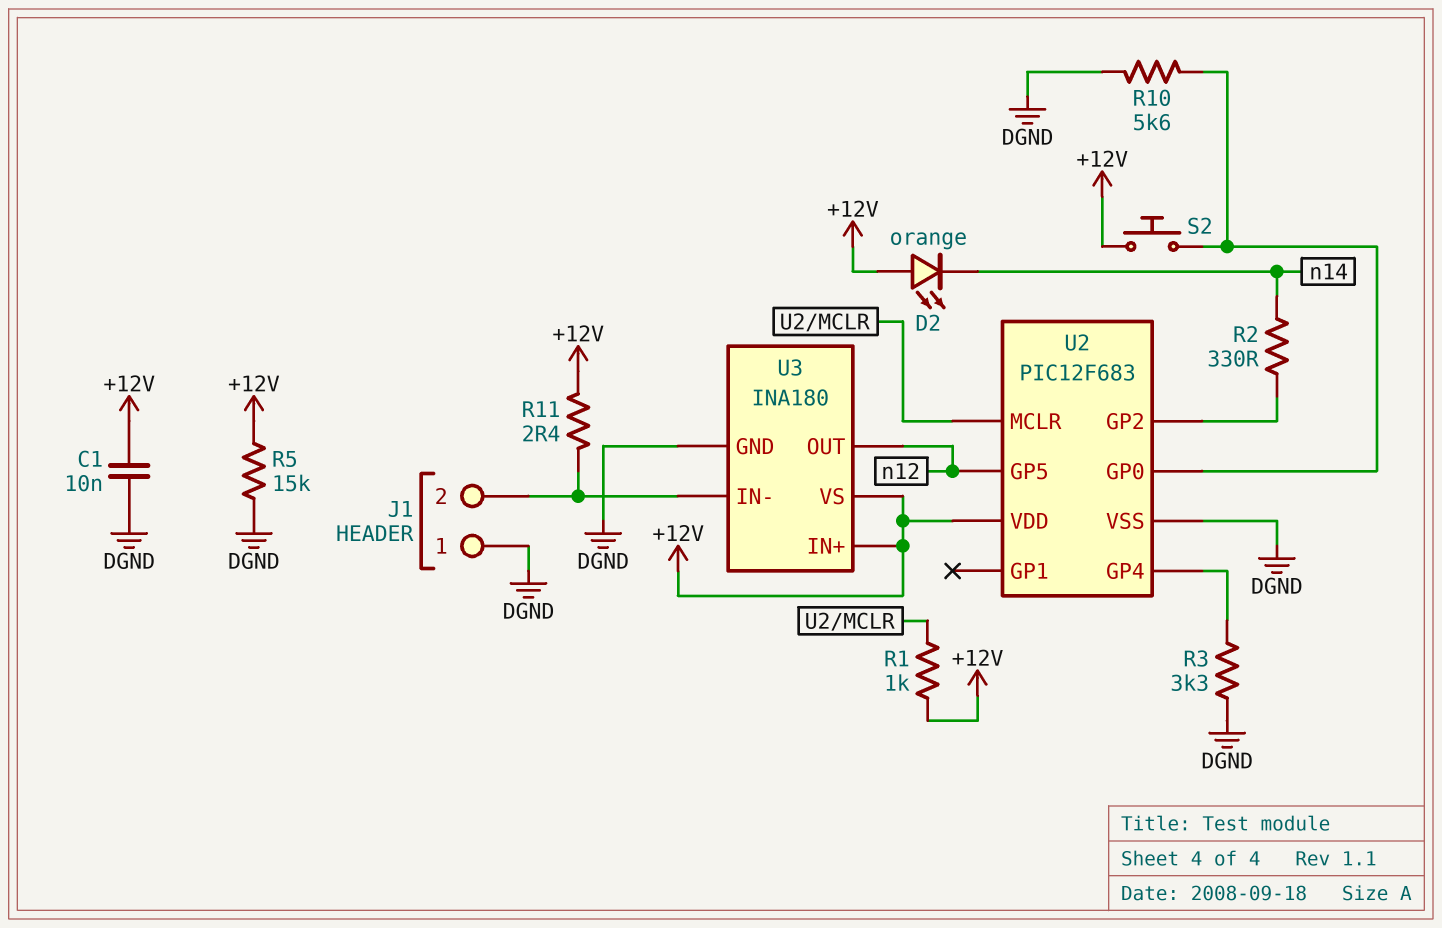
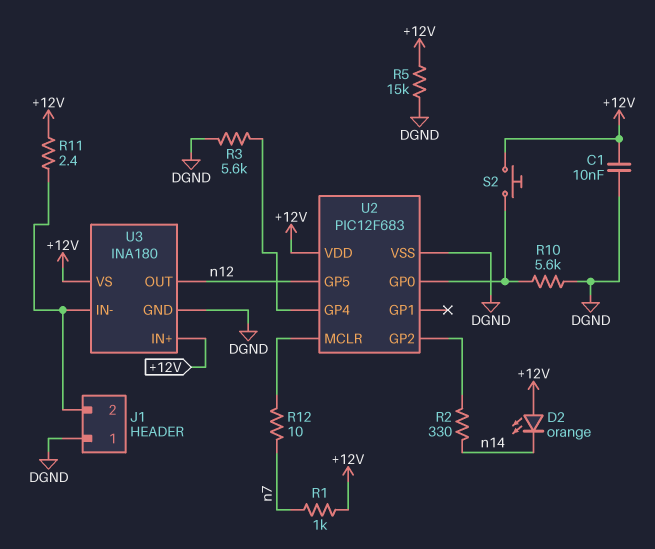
R1: 1k (+12V, U2/MCLR) -> 1k (+12V, n7)
R3: 3.3k (DGND, U2/GP4) -> 5.6k (DGND, U2/GP4)
R12: none -> 10 (U2/MCLR, n7)

